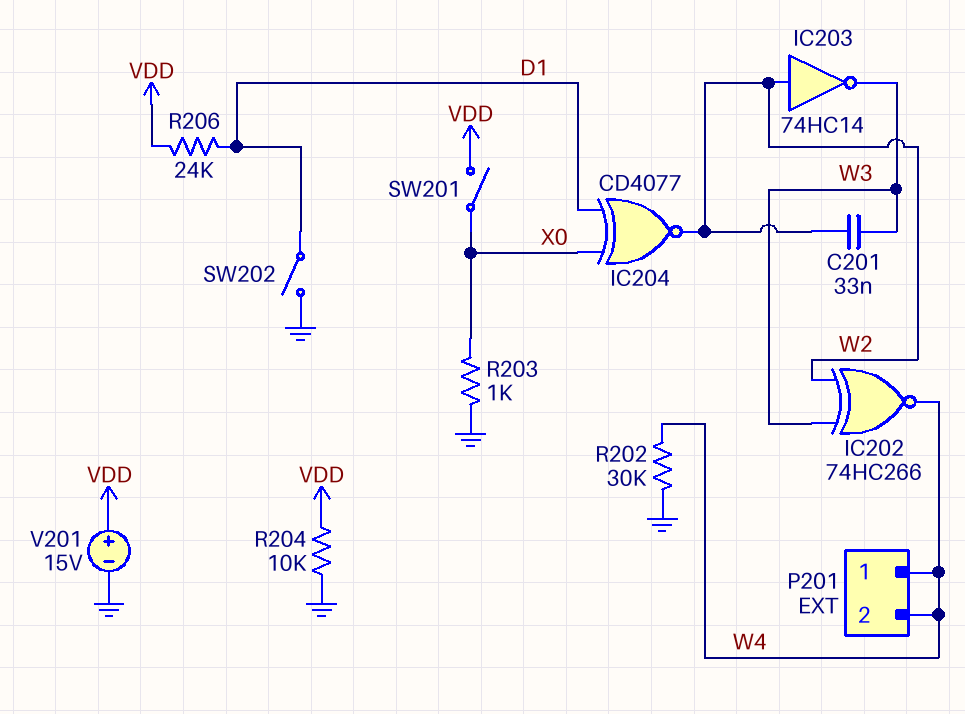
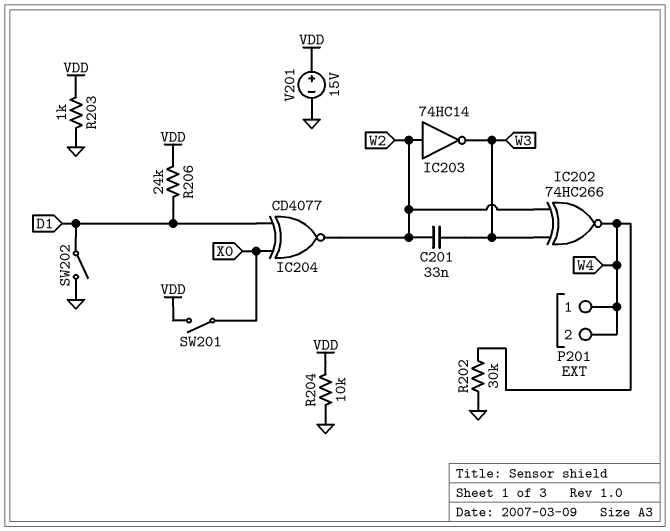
R203: 1k (GND, X0) -> 1k (GND, VDD)

